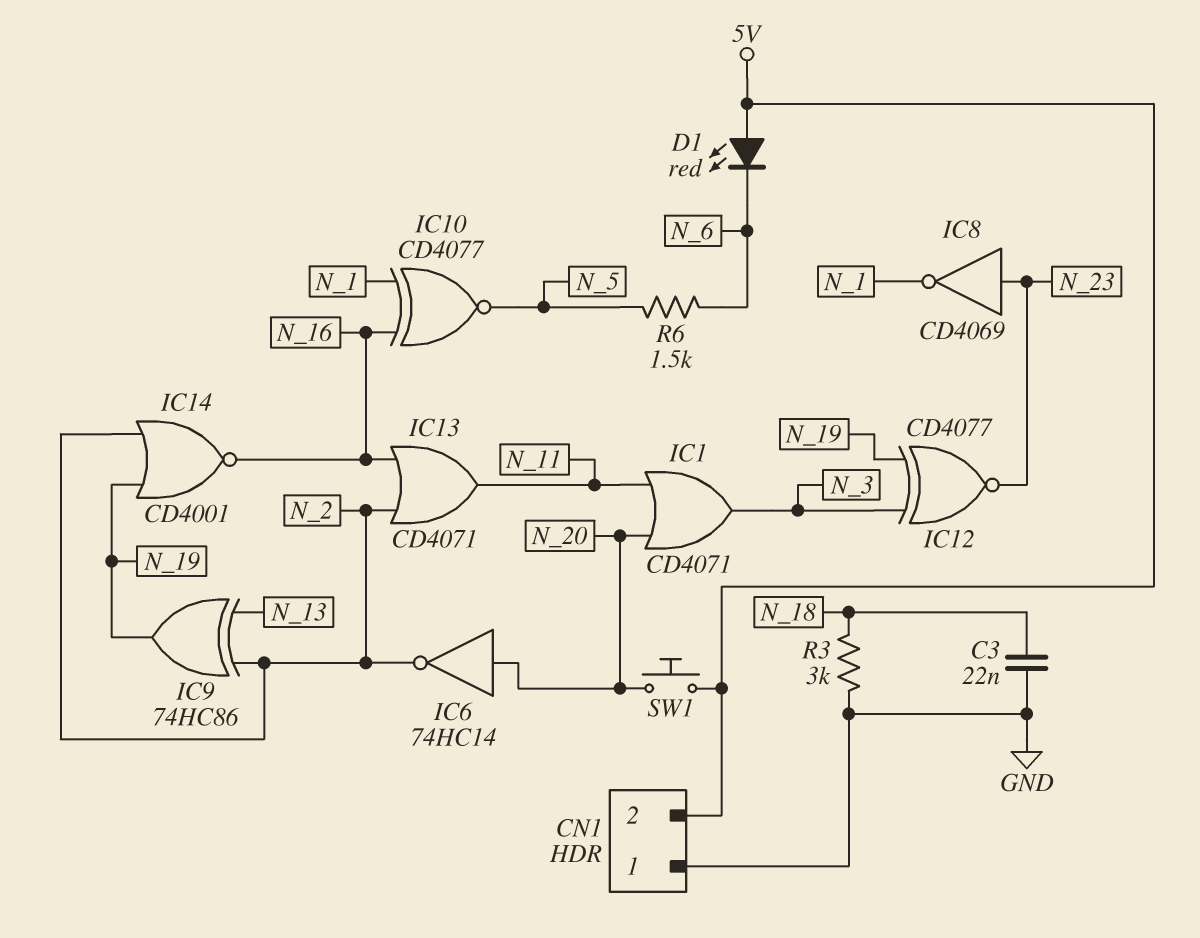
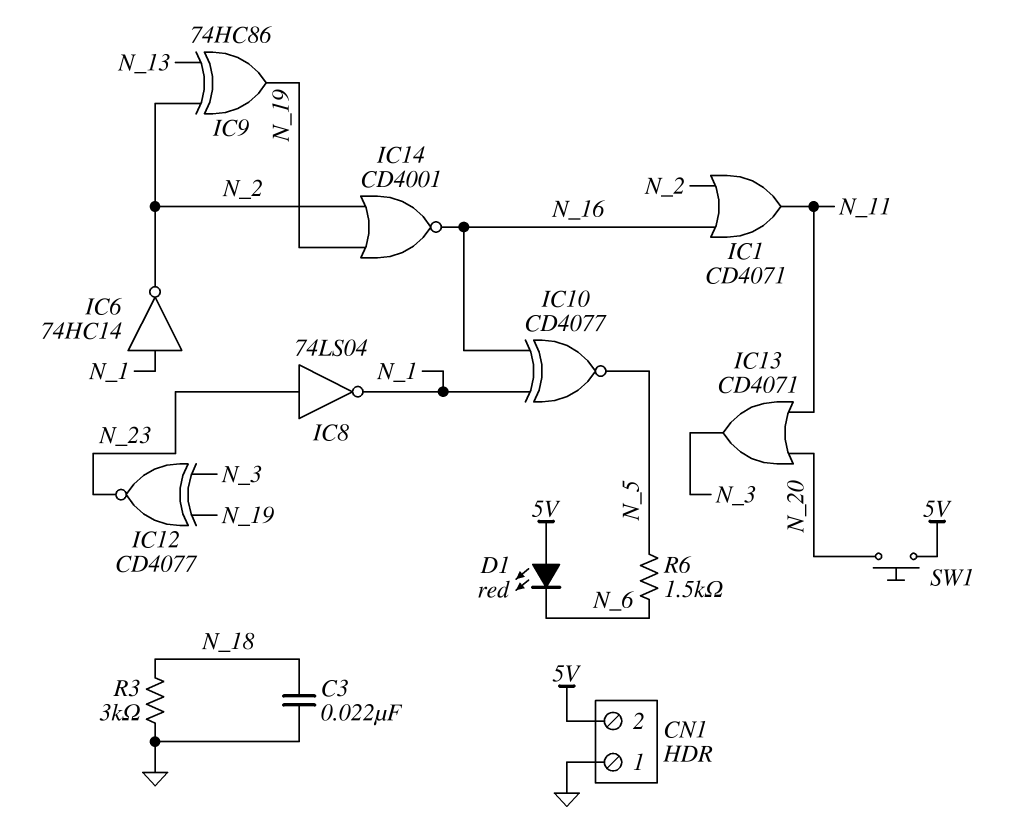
IC1: OR CD4071 (in N_11, in N_20, out N_3) -> OR CD4071 (in N_2, in N_16, out N_11)
IC6: NOT 74HC14 (in N_20, out N_2) -> NOT 74HC14 (in N_1, out N_2)
IC8: NOT CD4069 (in N_23, out N_1) -> NOT 74LS04 (in N_23, out N_1)
IC13: OR CD4071 (in N_2, in N_16, out N_11) -> OR CD4071 (in N_11, in N_20, out N_3)

